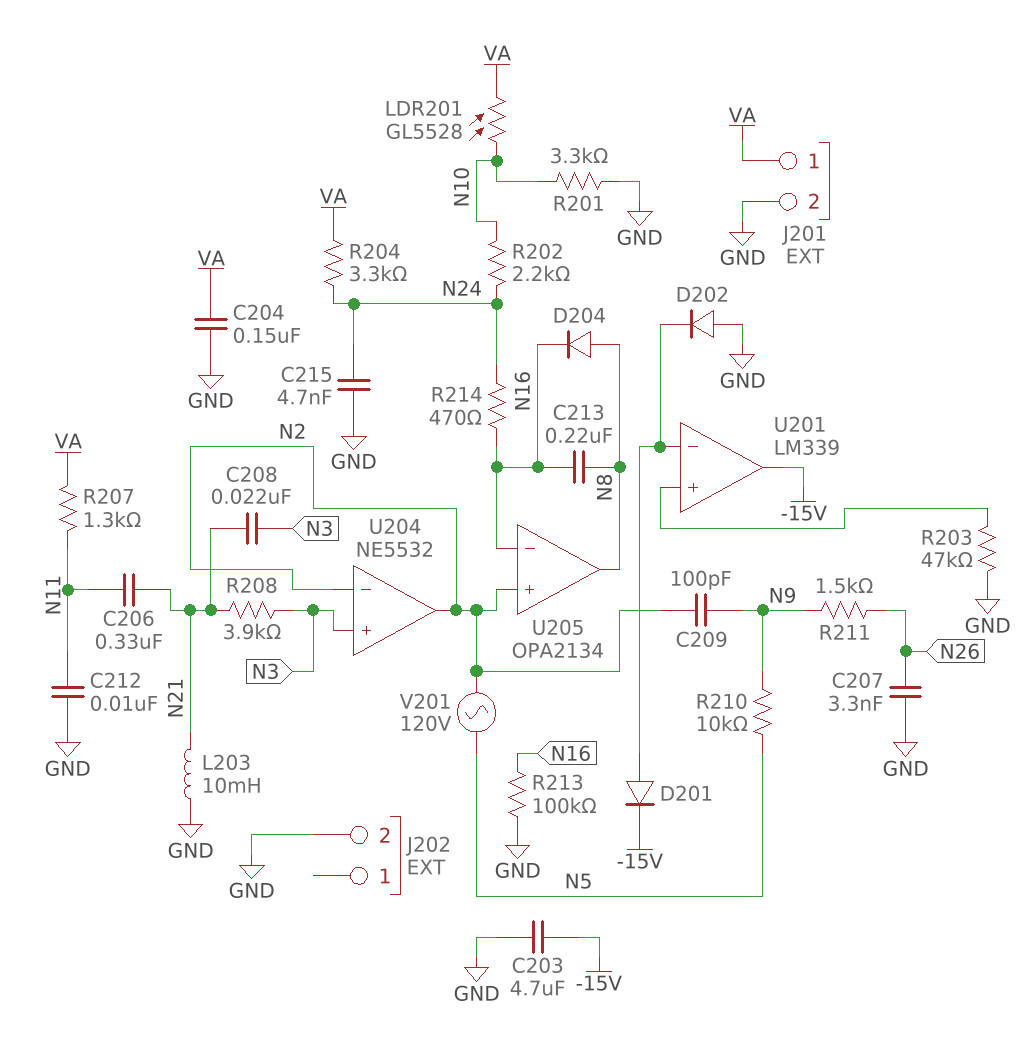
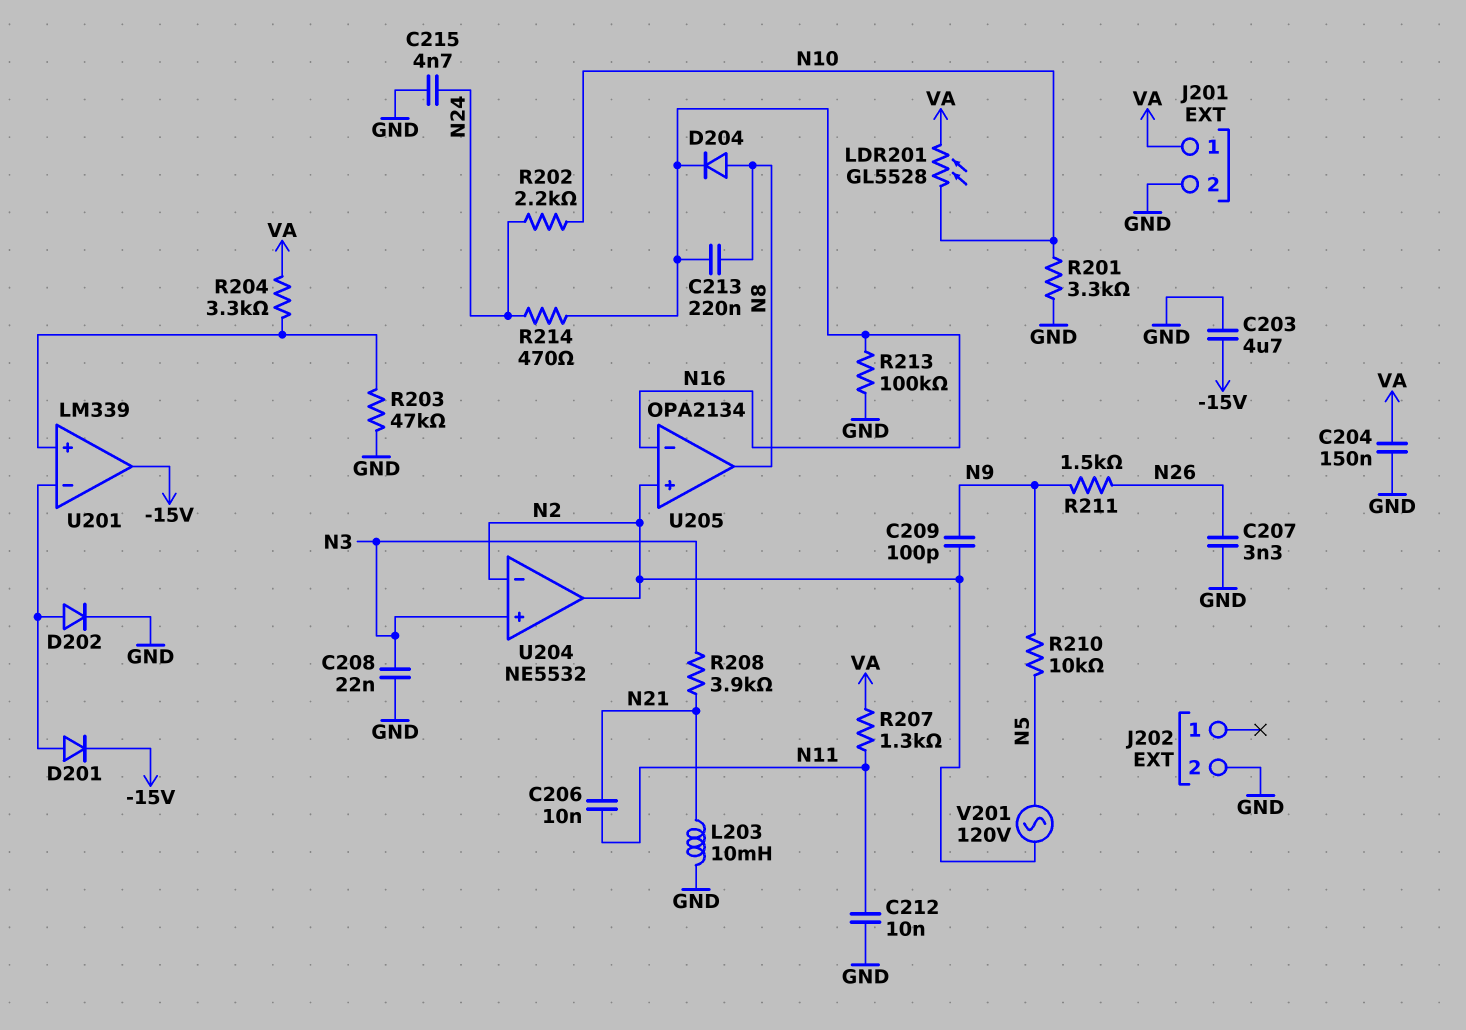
C206: 330nF (N11, N21) -> 10nF (N11, N21)
C208: 22nF (N3, N21) -> 22nF (GND, N3)
D202: diode (A GND, K U201/in-) -> diode (A U201/in-, K GND)
R204: 3.3k (N24, VA) -> 3.3k (U201/in+, VA)

